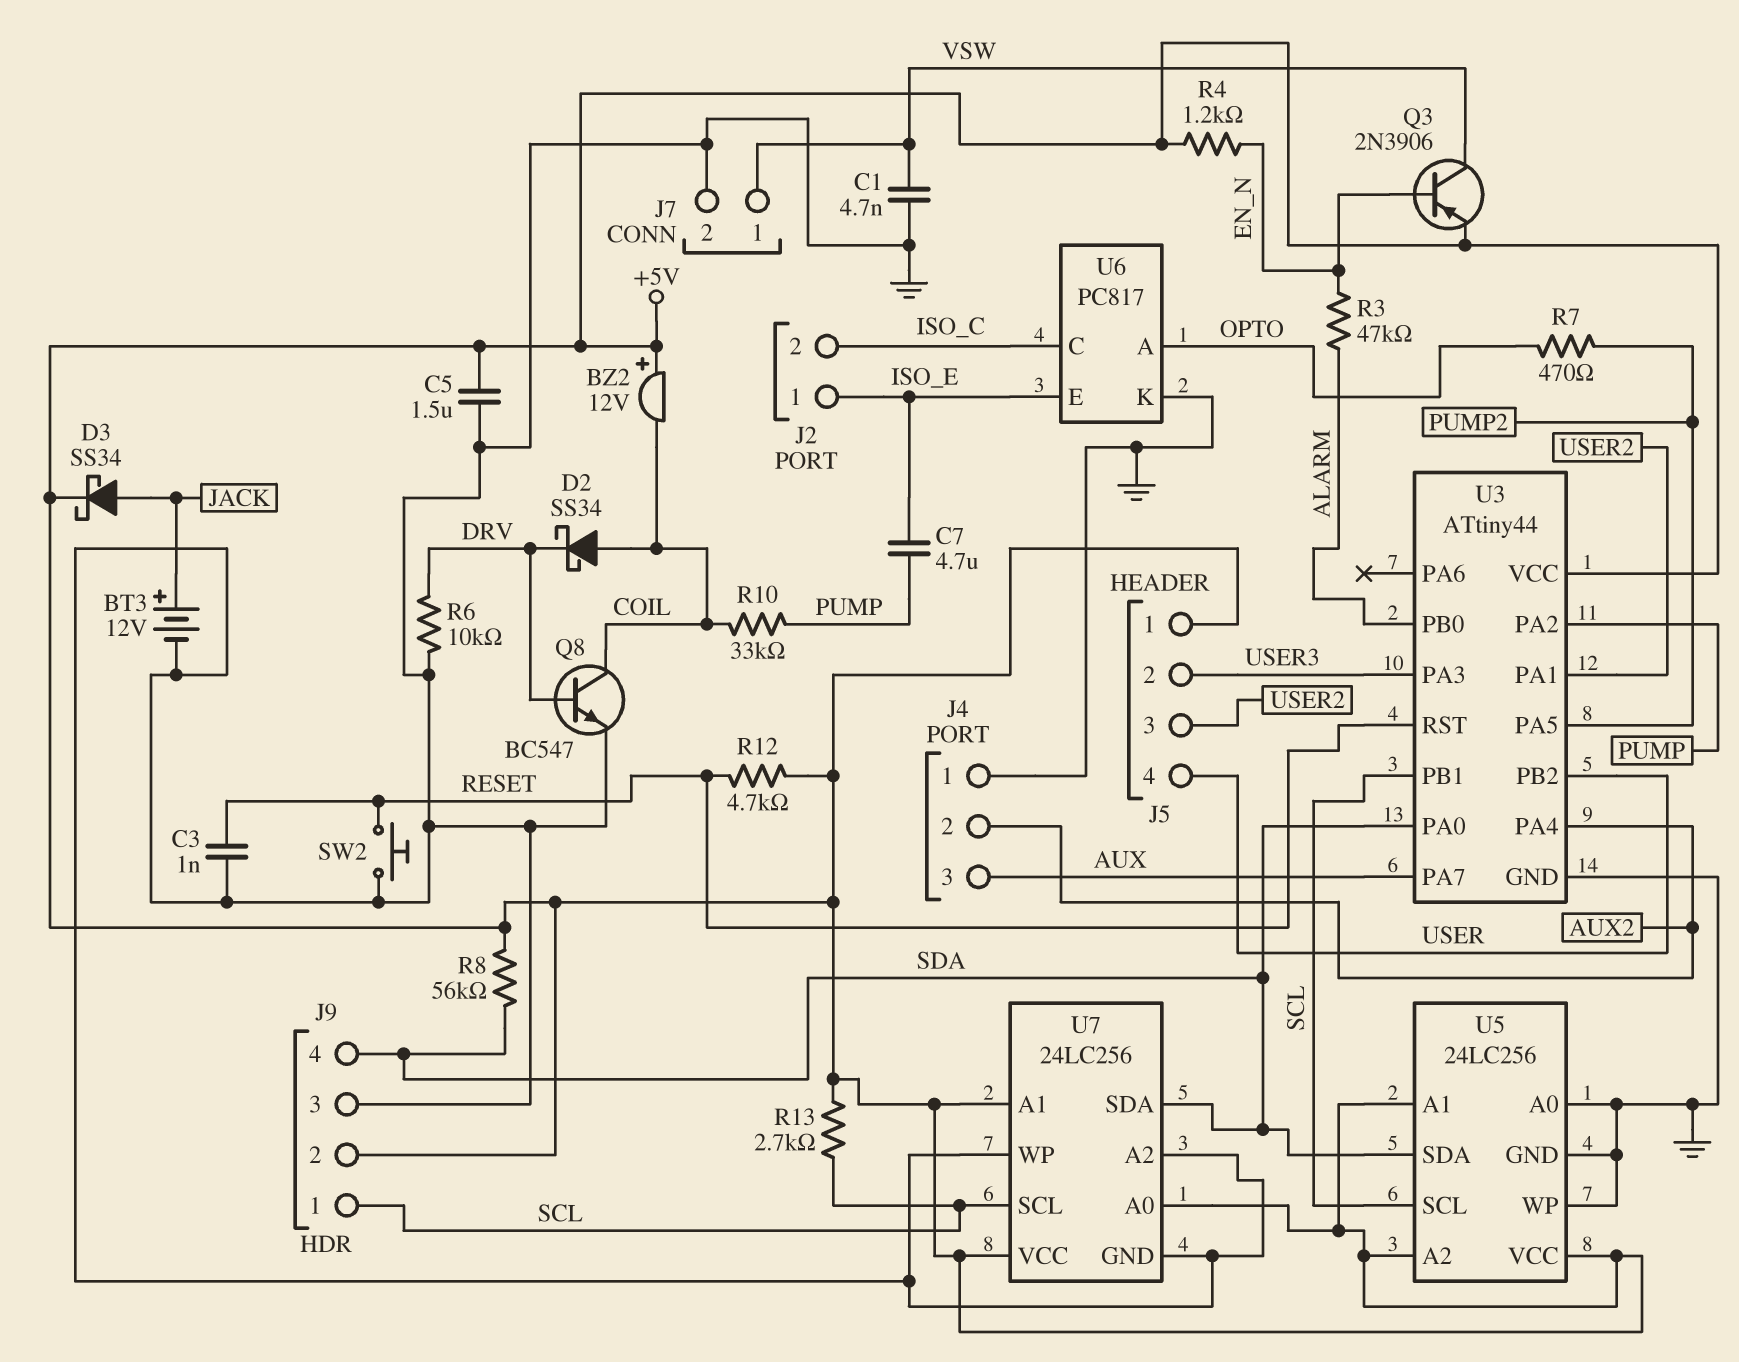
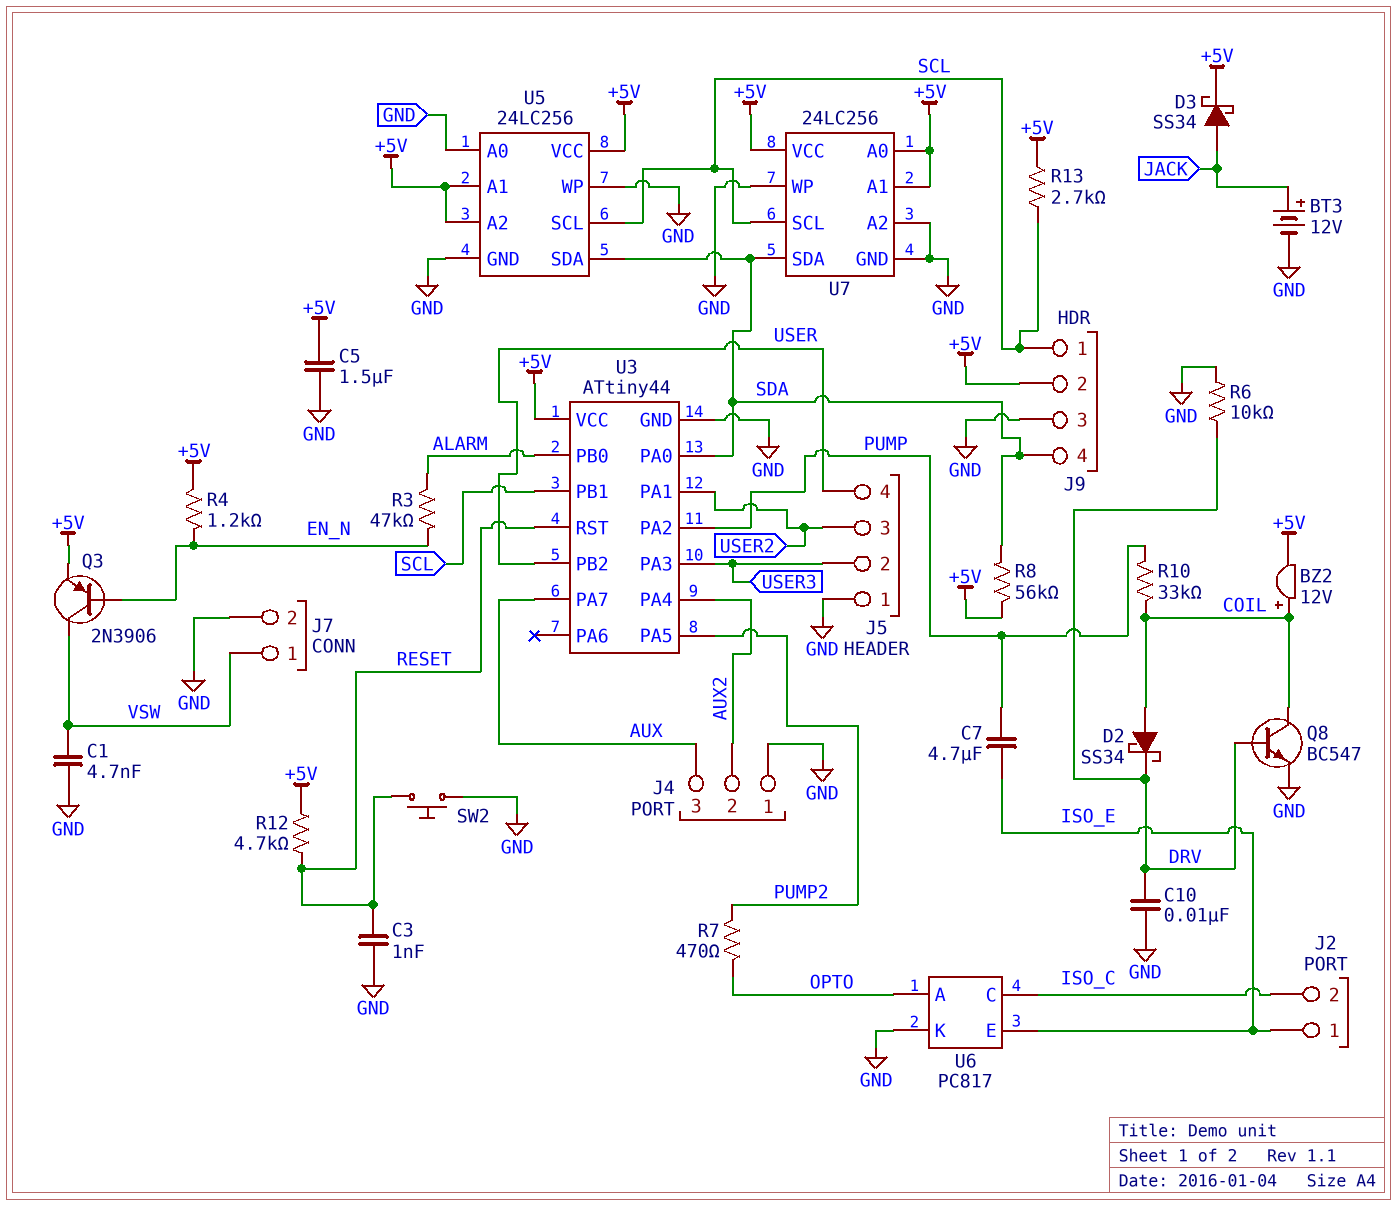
BZ2: buzzer 12V (plus +5V, minus COIL) -> buzzer 12V (plus COIL, minus +5V)
C10: none -> 10nF (DRV, GND)
J5 pin 1: +5V -> GND

